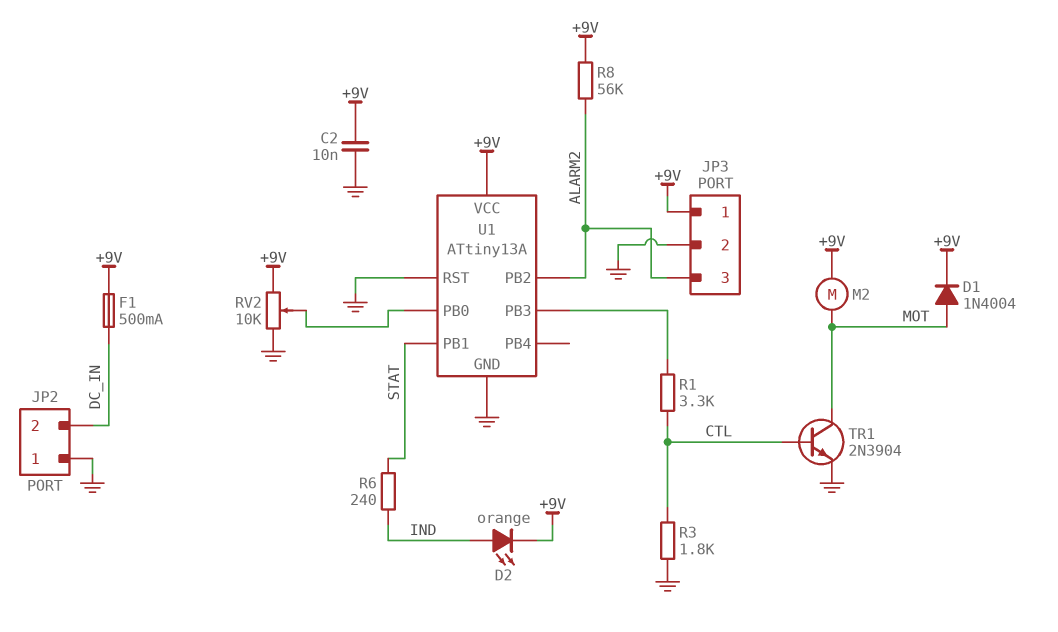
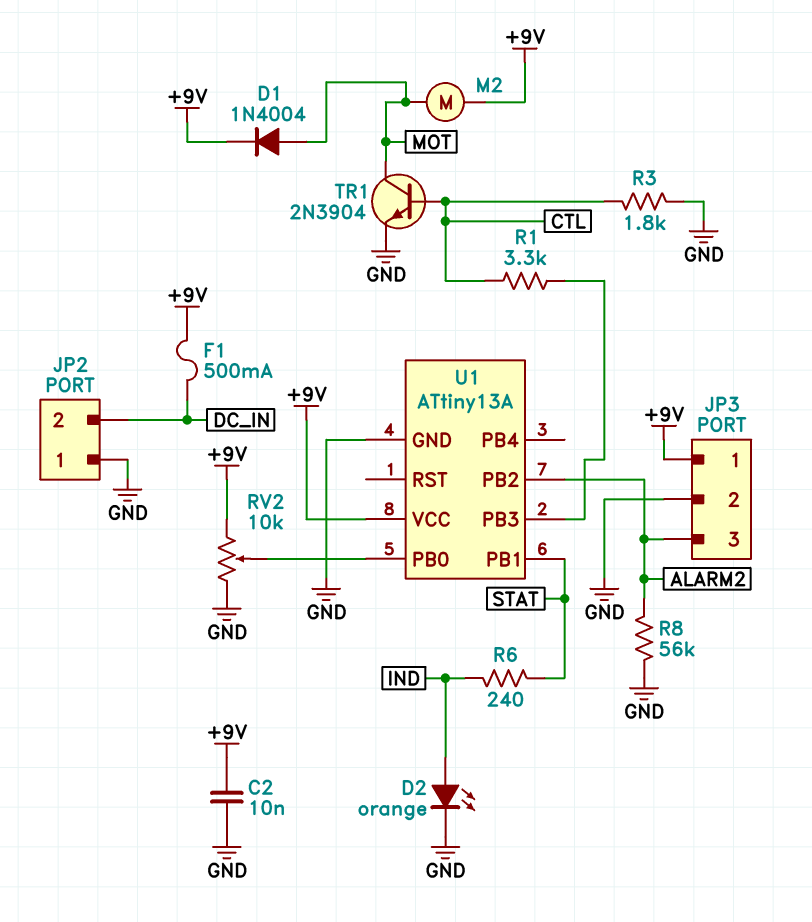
D2: LED orange (A IND, K +9V) -> LED orange (A IND, K GND)
R8: 56k (+9V, ALARM2) -> 56k (ALARM2, GND)
U1 pin RST: GND -> none

